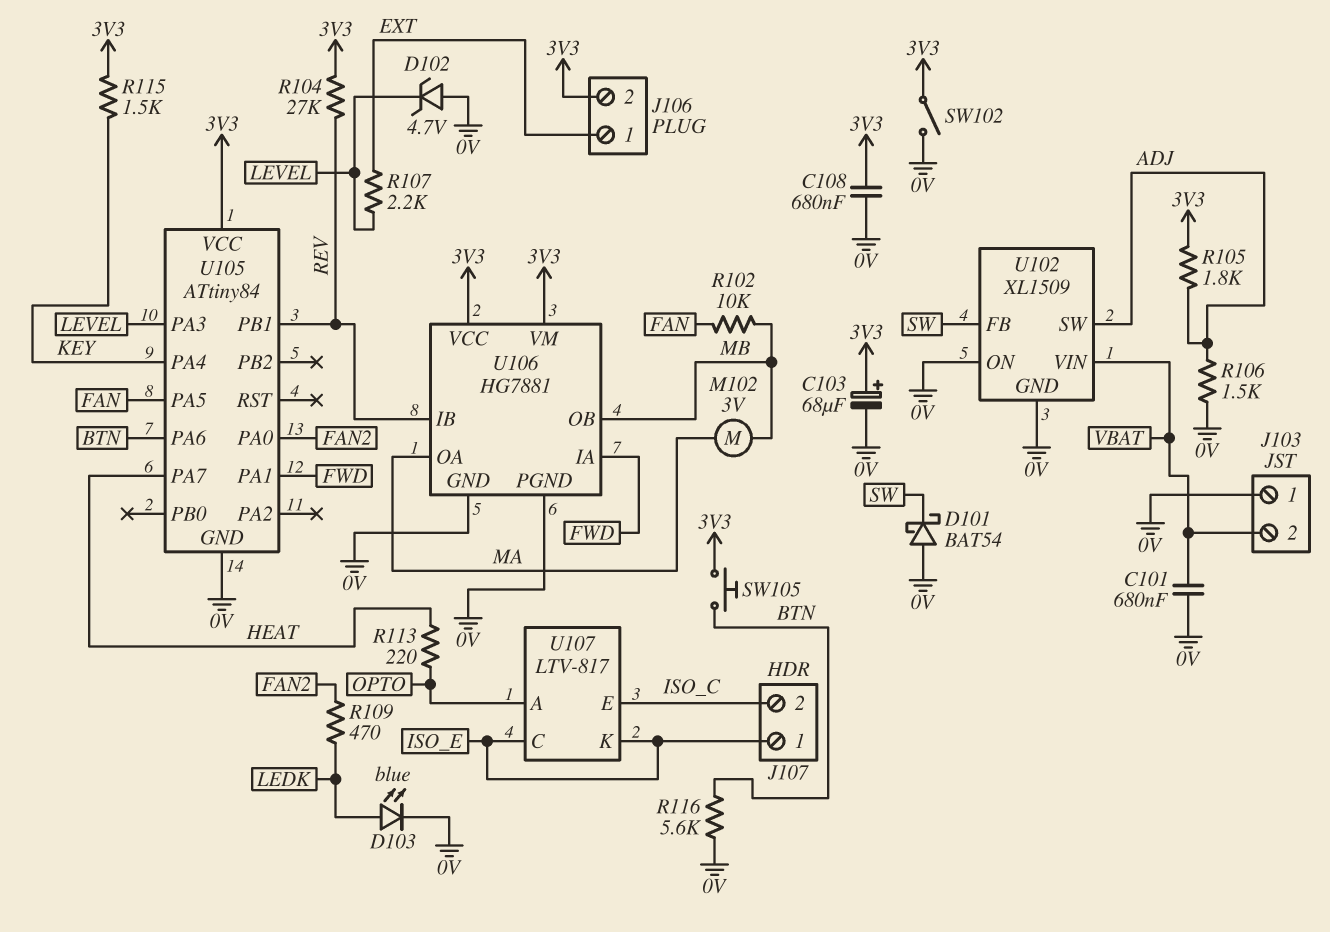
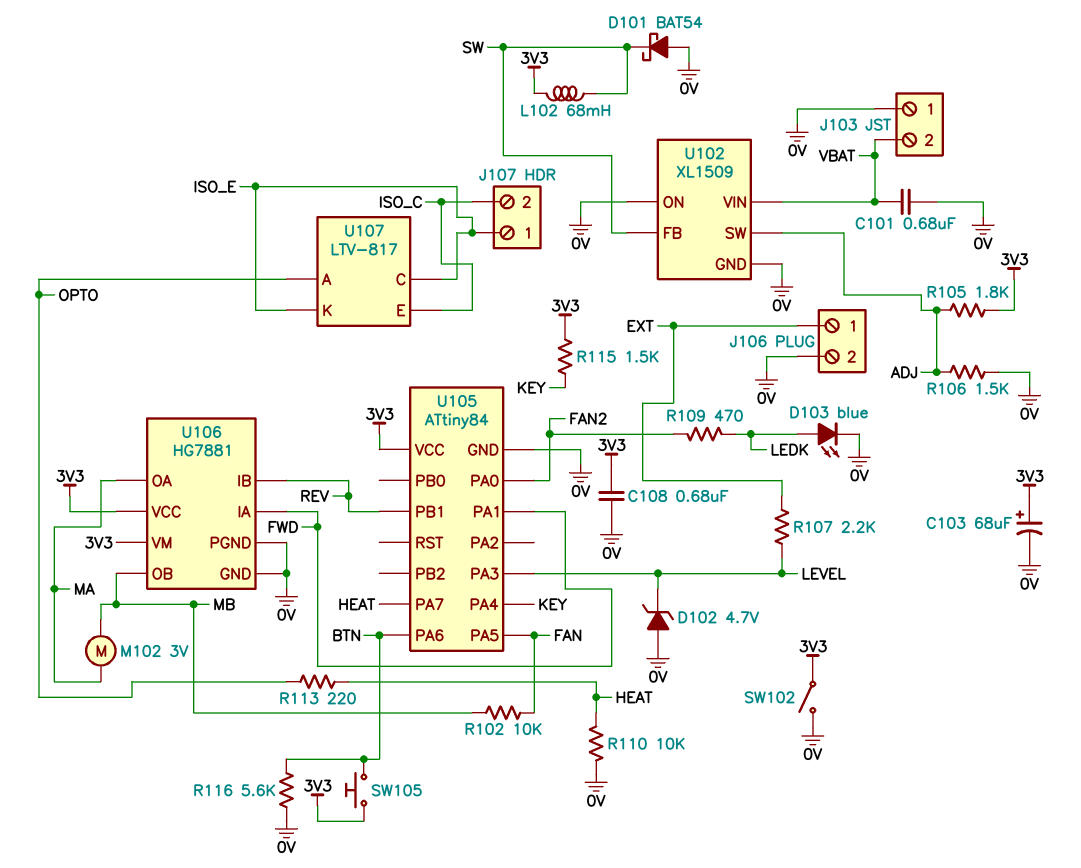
J106 pin 2: 3V3 -> 0V
L102: none -> 68mH (3V3, SW)
R104: 27k (3V3, REV) -> none
R110: none -> 10k (0V, HEAT)

